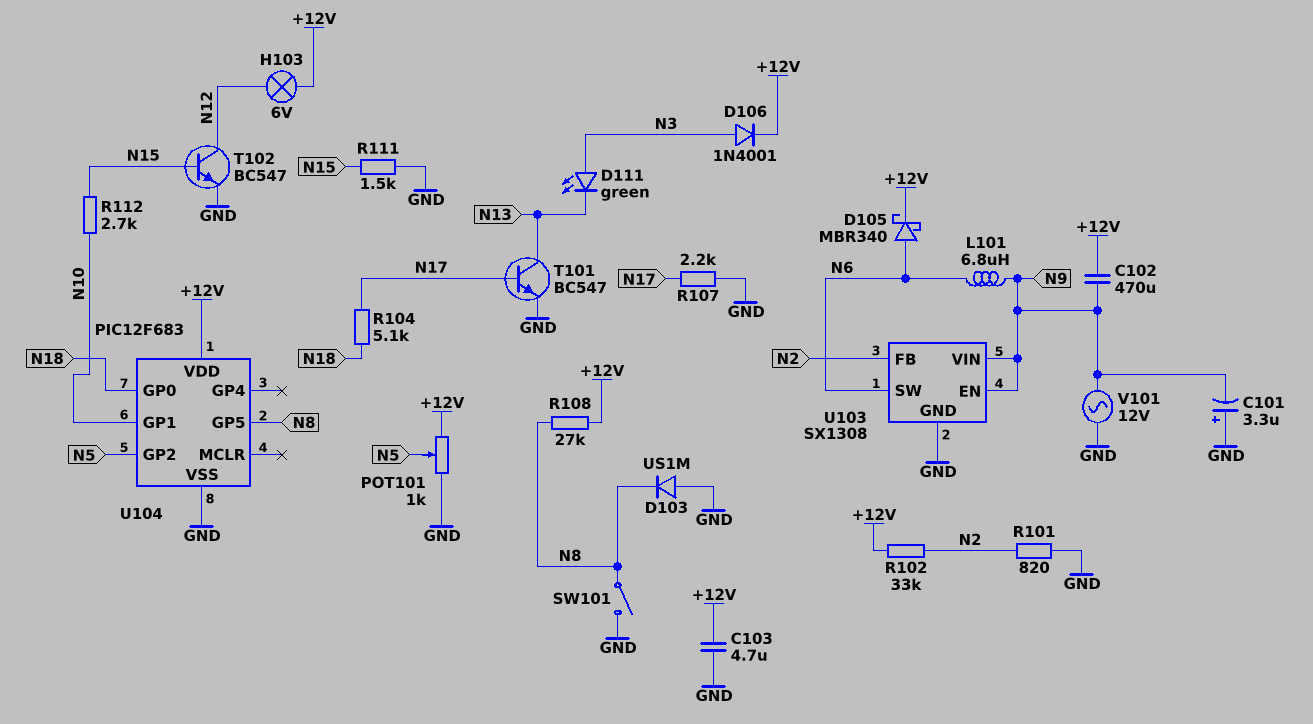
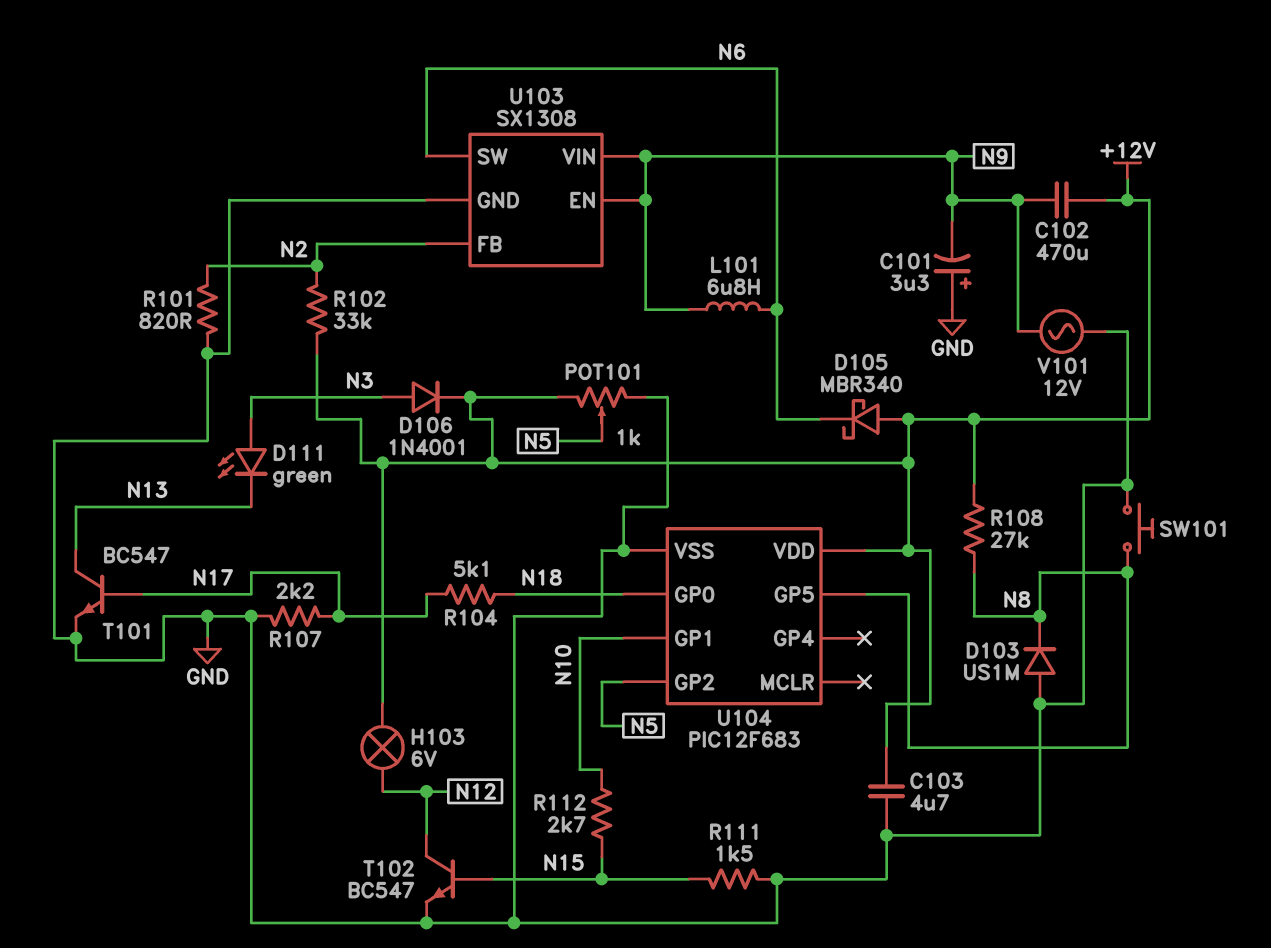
D105: schottky MBR340 (A N6, K +12V) -> schottky MBR340 (A +12V, K N6)
SW101: switch (GND, N8) -> button (GND, N8)

